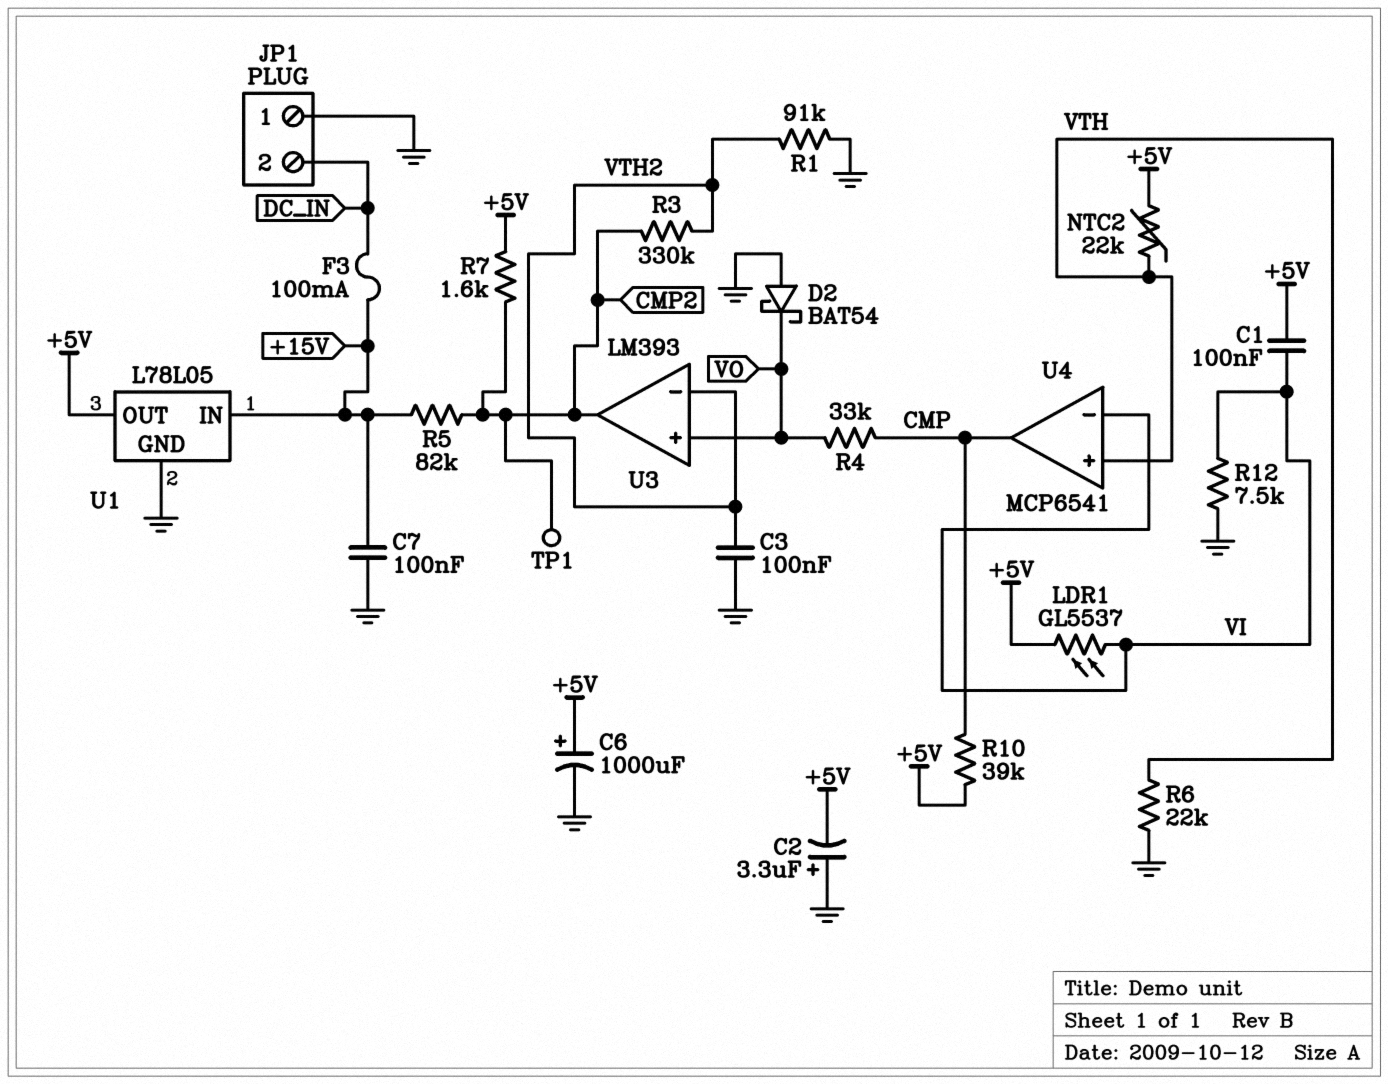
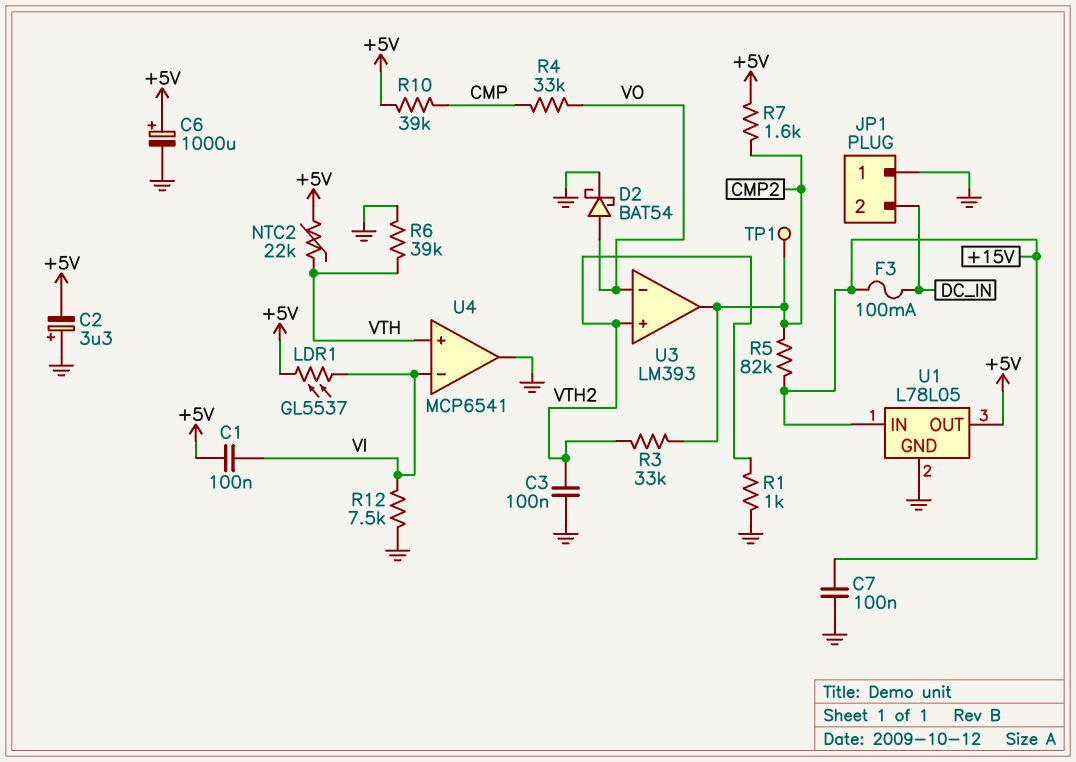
D2: schottky BAT54 (A GND, K VO) -> schottky BAT54 (A VO, K GND)
R1: 91k (GND, VTH2) -> 1k (GND, VTH2)
R3: 330k (CMP2, VTH2) -> 33k (CMP2, VTH2)
R6: 22k (GND, VTH) -> 39k (GND, VTH)
U3 pin in+: VO -> VTH2
U3 pin in-: VTH2 -> VO
U4 pin out: CMP -> GND

